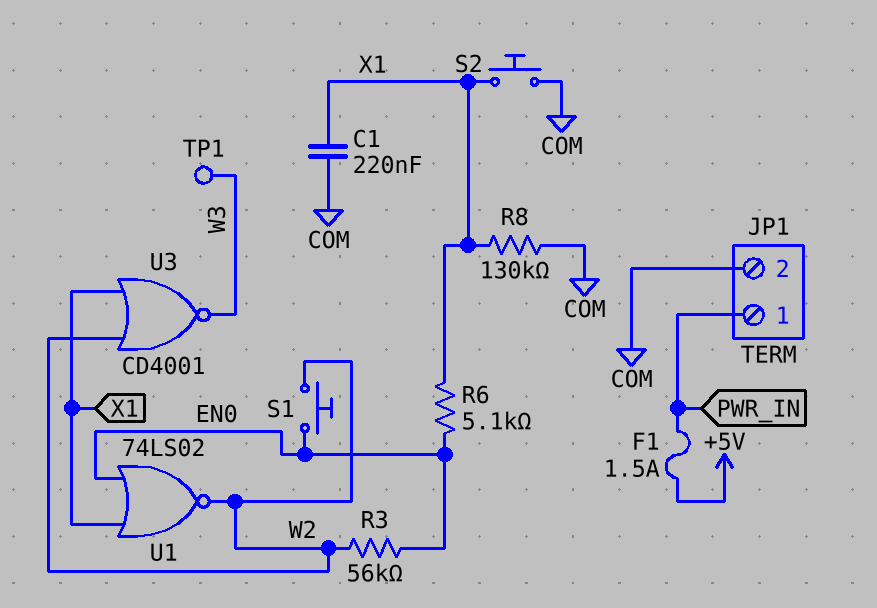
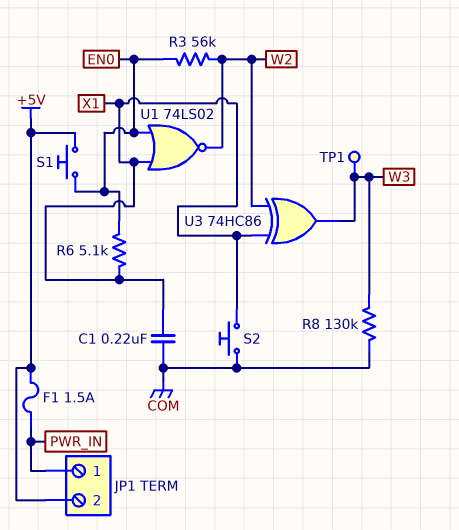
JP1 pin 2: COM -> +5V
R8: 130k (COM, X1) -> 130k (COM, W3)
S1: button (EN0, W2) -> button (+5V, EN0)
U3: NOR CD4001 (in W2, in X1, out W3) -> XOR 74HC86 (in W2, in X1, out W3)

